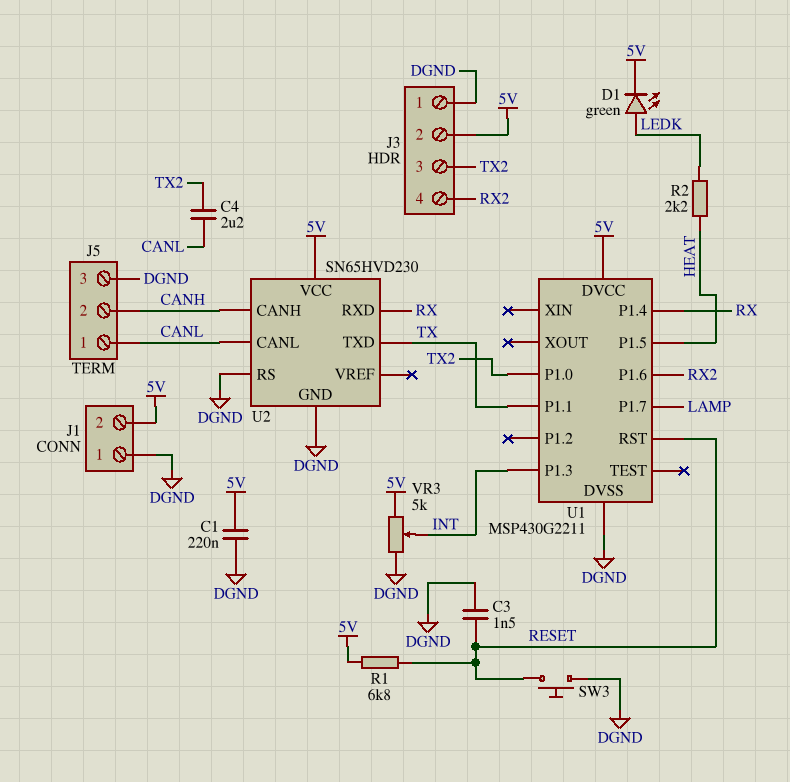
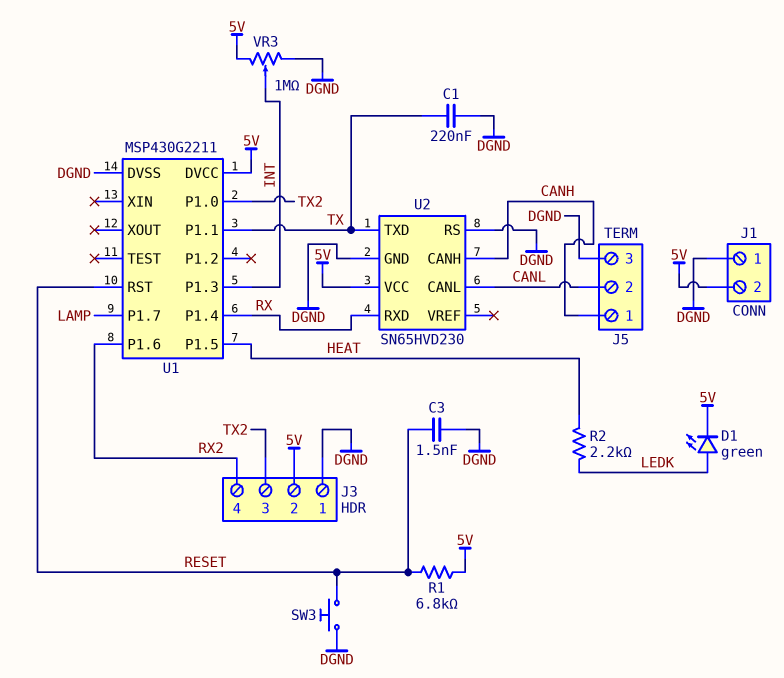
C1: 220nF (5V, DGND) -> 220nF (DGND, TX)
C4: 2.2uF (CANL, TX2) -> none
J5 pin 1: CANL -> CANH
J5 pin 2: CANH -> CANL
VR3: 5k (5V, DGND, wiper INT) -> 1M (5V, DGND, wiper INT)

